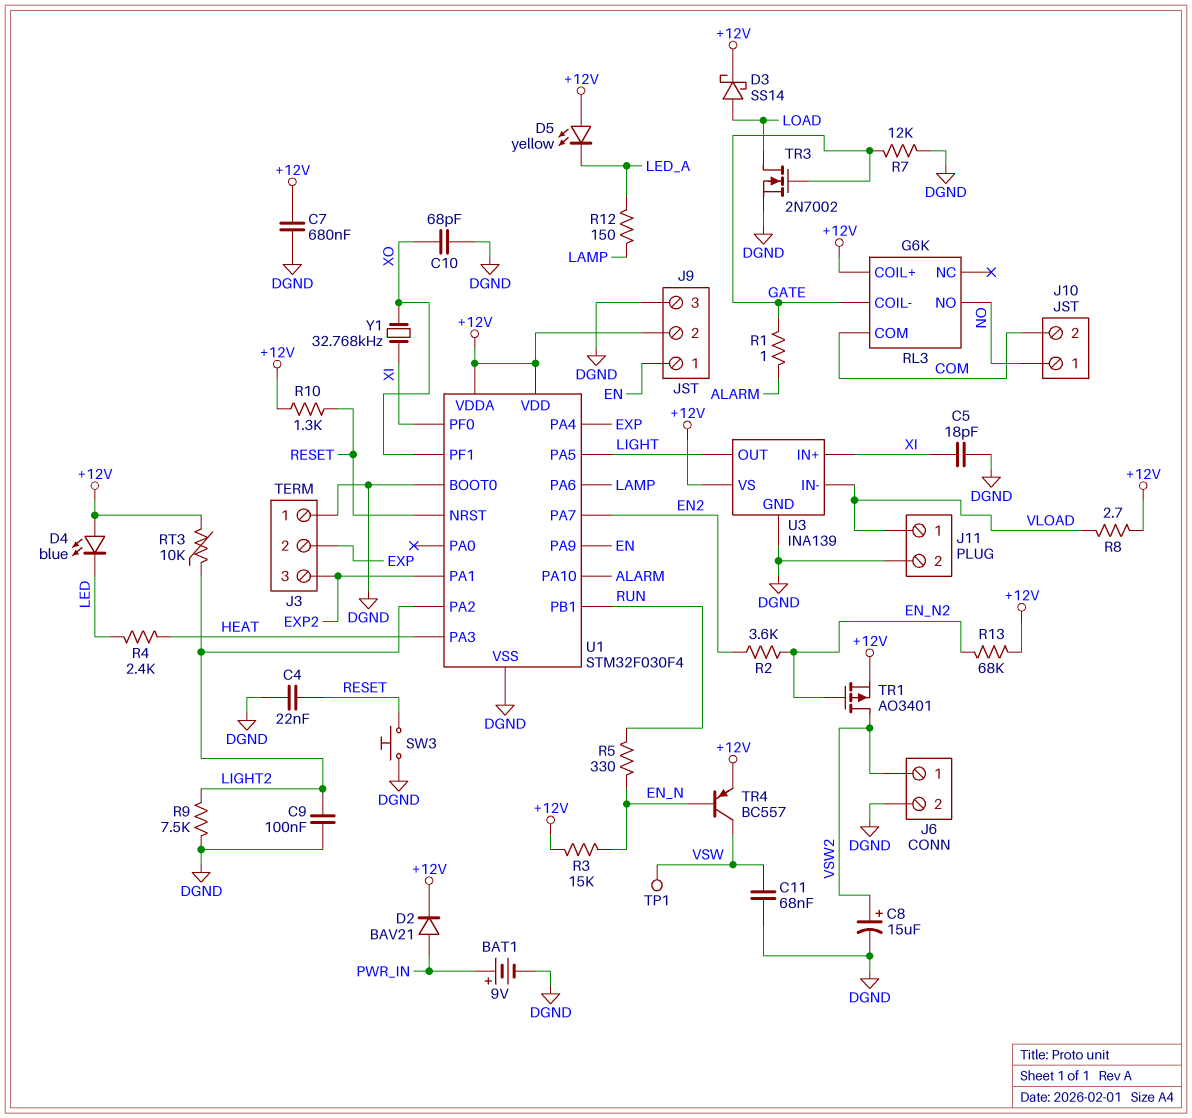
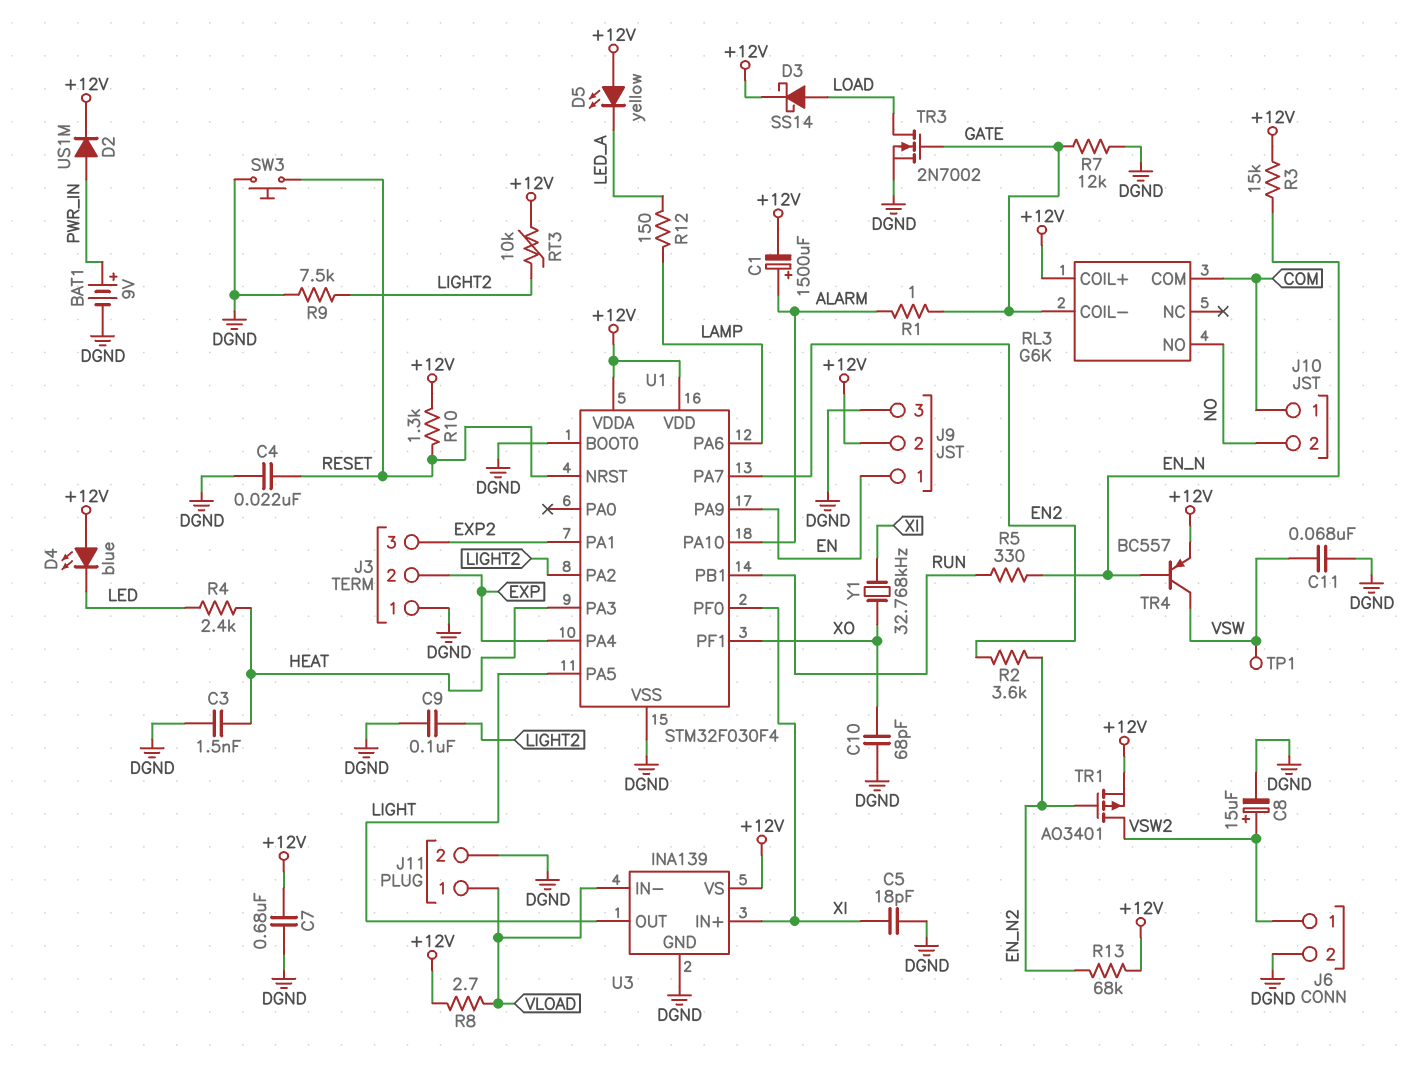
C1: none -> 1500uF (plus ALARM, minus +12V)
C3: none -> 1.5nF (DGND, HEAT)
D2: diode BAV21 (A PWR_IN, K +12V) -> diode US1M (A PWR_IN, K +12V)
J10 pin 1: NO -> COM
J10 pin 2: COM -> NO

